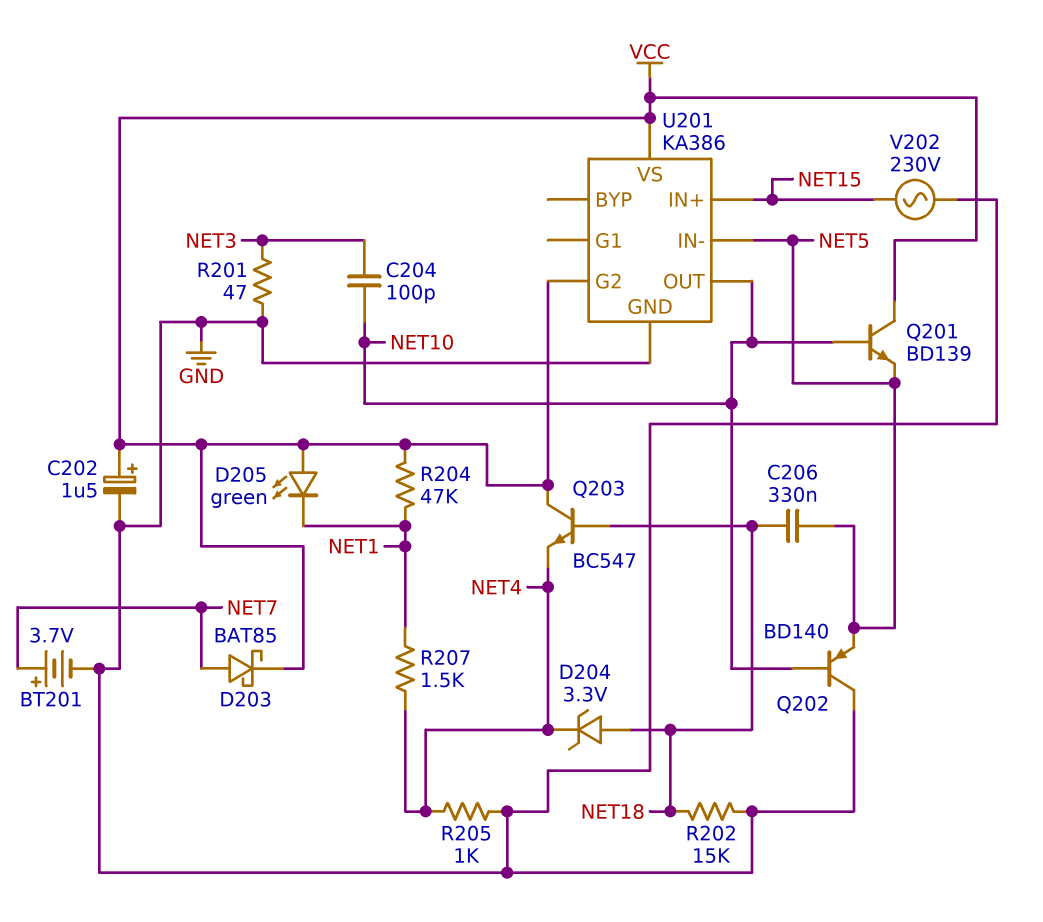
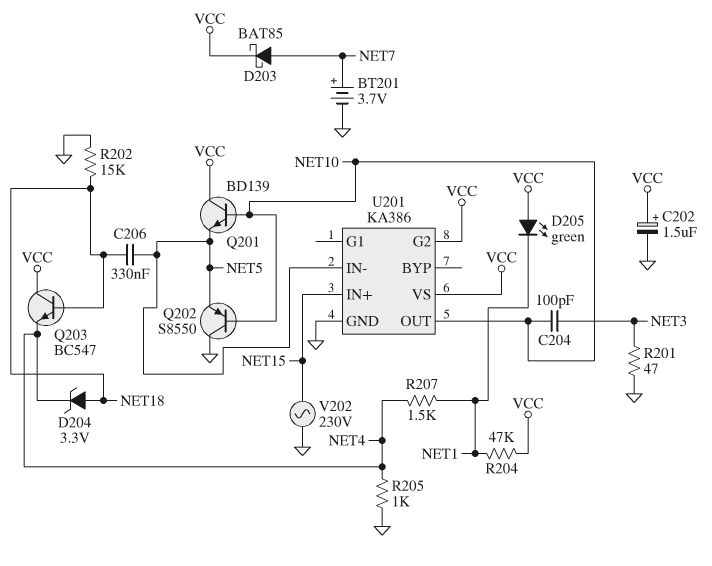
Q202: PNP BD140 (B NET10, C GND, E NET5) -> PNP S8550 (B NET10, C GND, E NET5)

